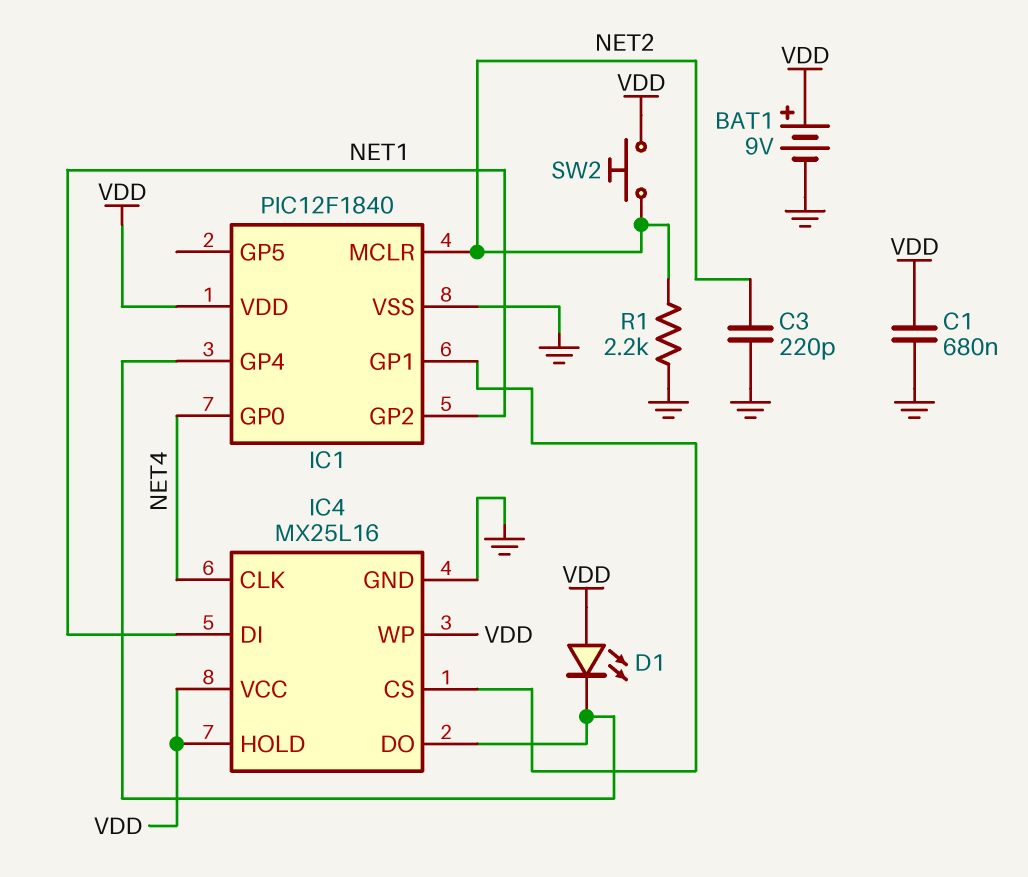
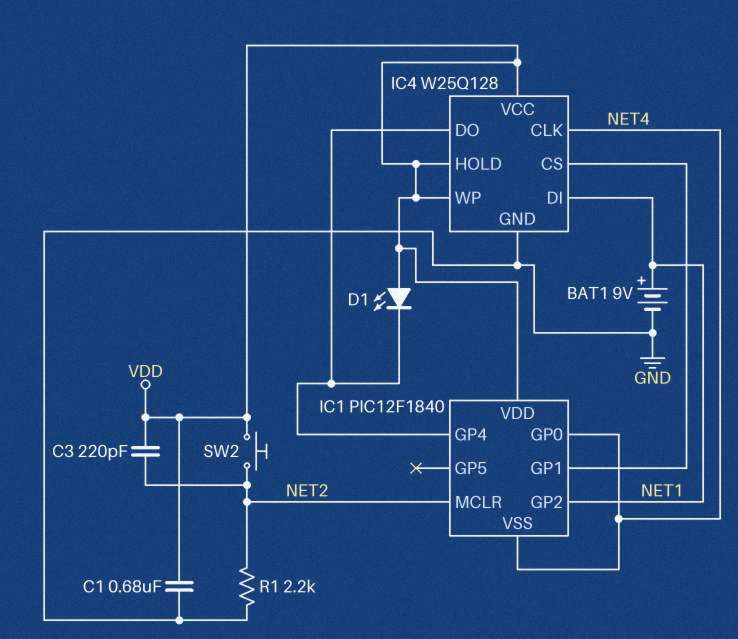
BAT1: 9V (plus VDD, minus GND) -> 9V (plus NET1, minus GND)
C3: 220pF (GND, NET2) -> 220pF (NET2, VDD)
IC1 pin VSS: GND -> NET4
IC4: MX25L16 -> W25Q128

